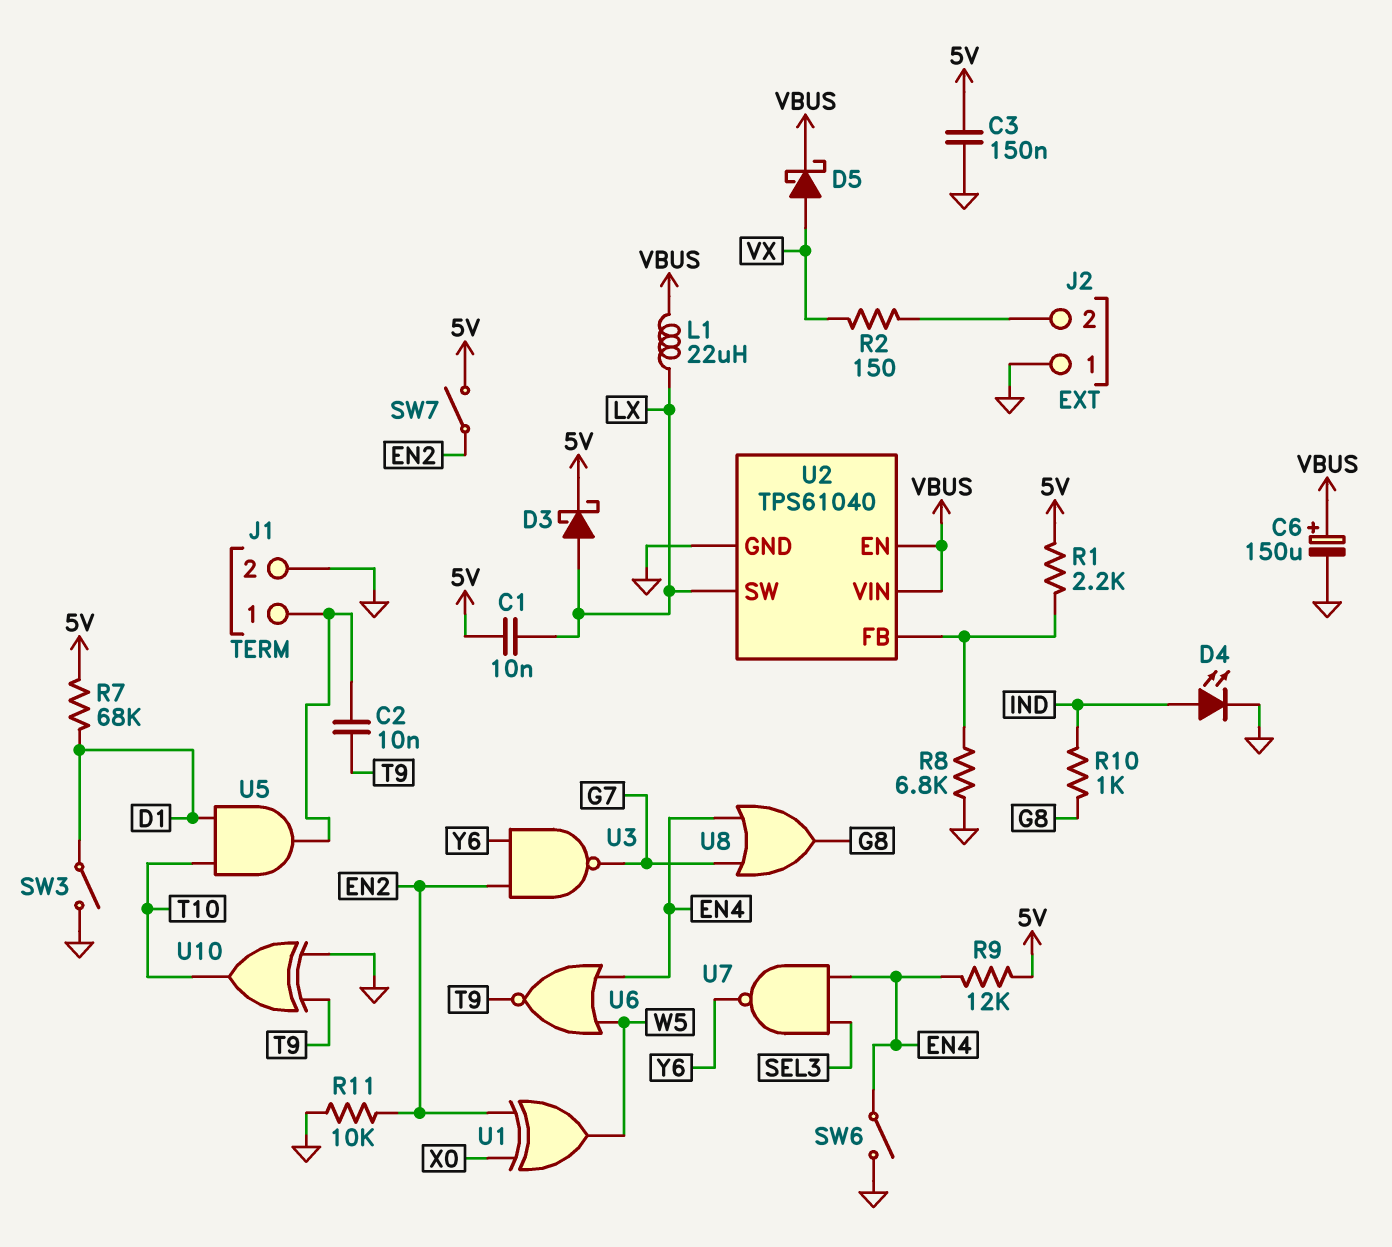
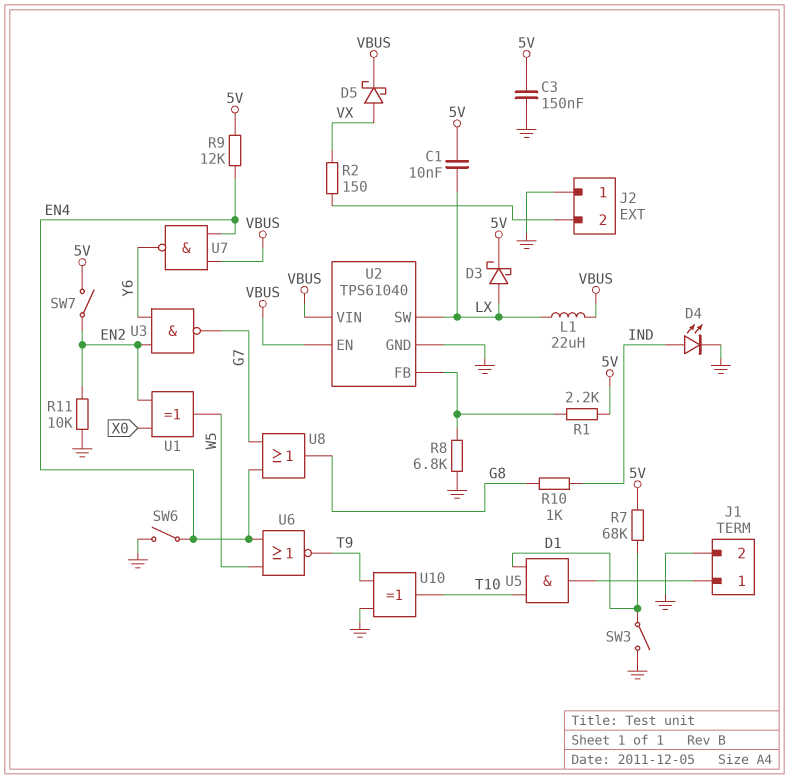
C2: 10nF (J1/1, T9) -> none
C6: 150uF (plus VBUS, minus GND) -> none
U7: NAND (in EN4, in SEL3, out Y6) -> NAND (in EN4, in VBUS, out Y6)

